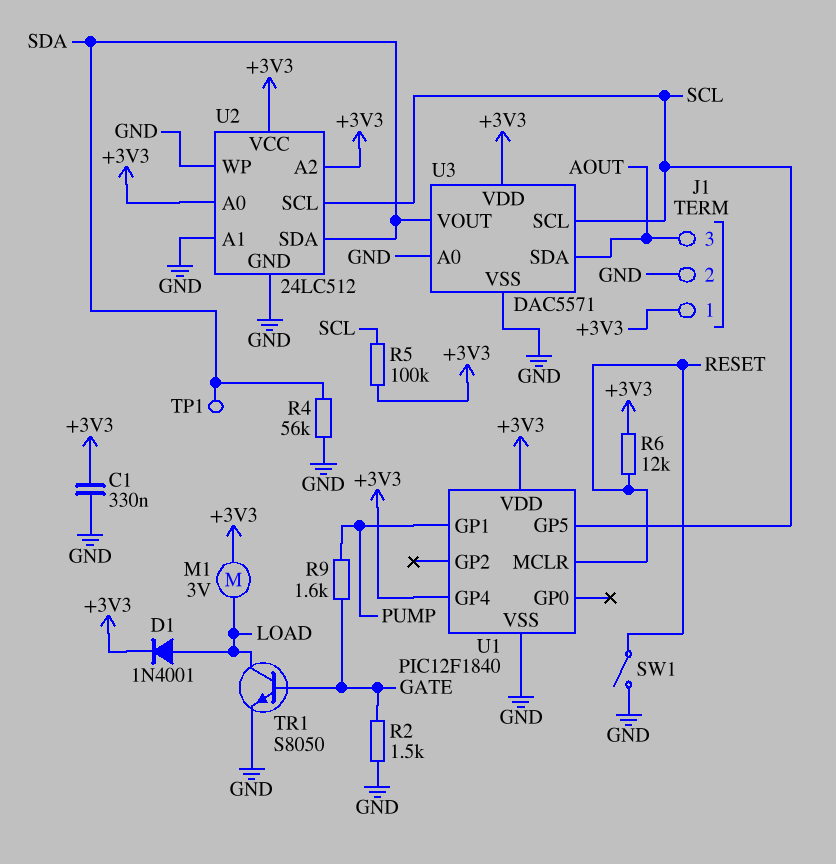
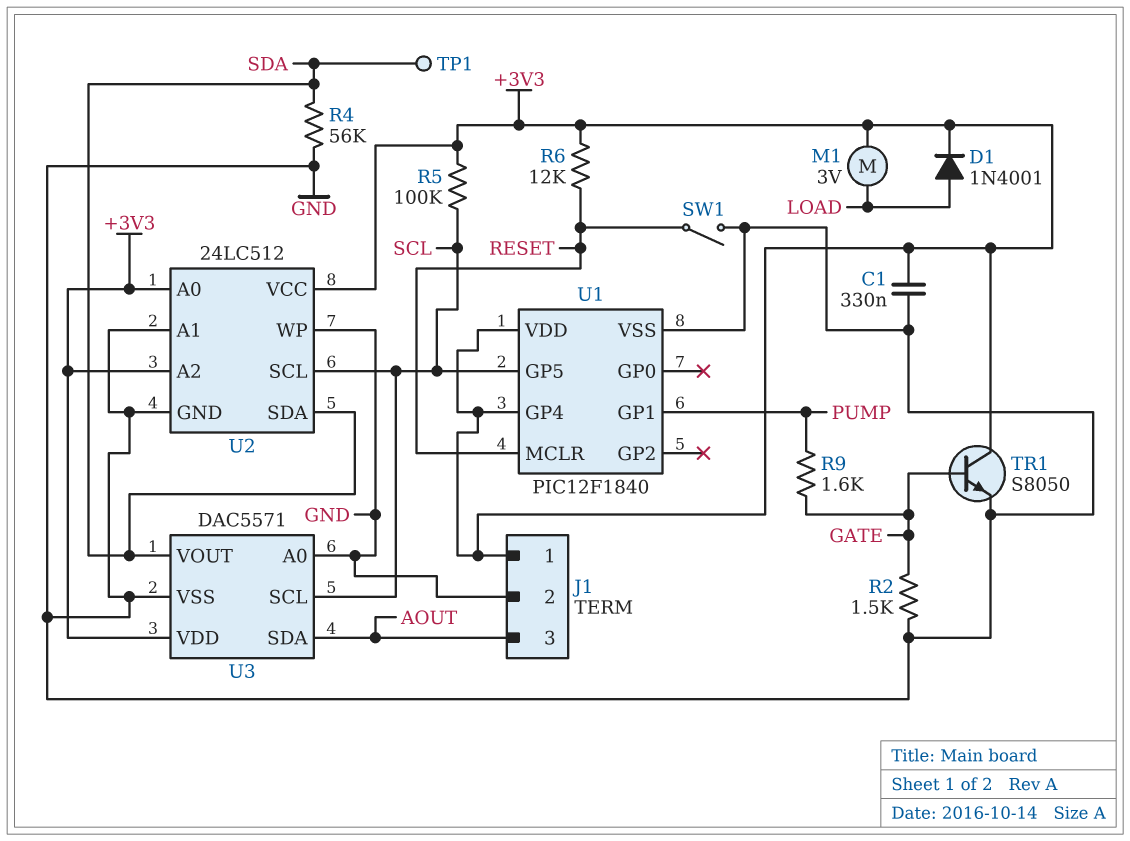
TR1: NPN S8050 (B GATE, C LOAD, E GND) -> NPN S8050 (B GATE, C +3V3, E GND)

